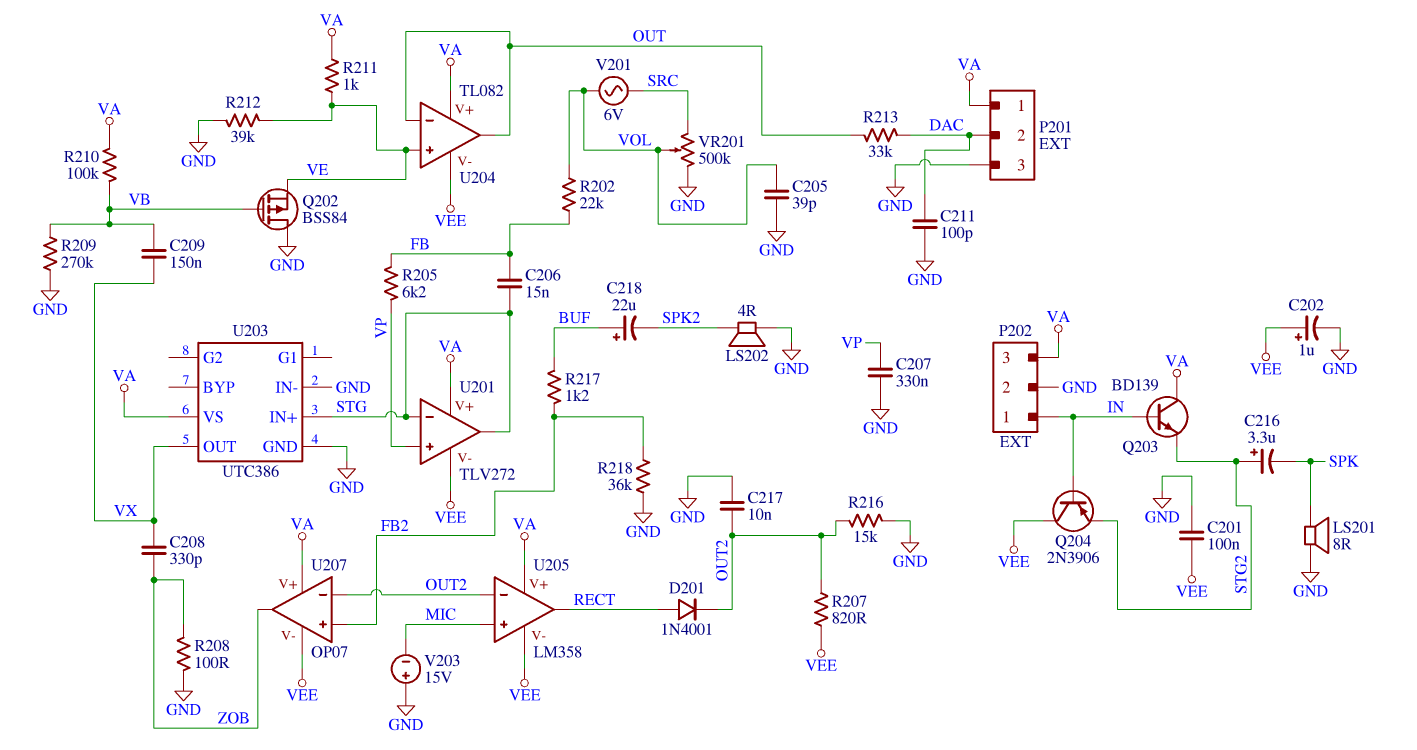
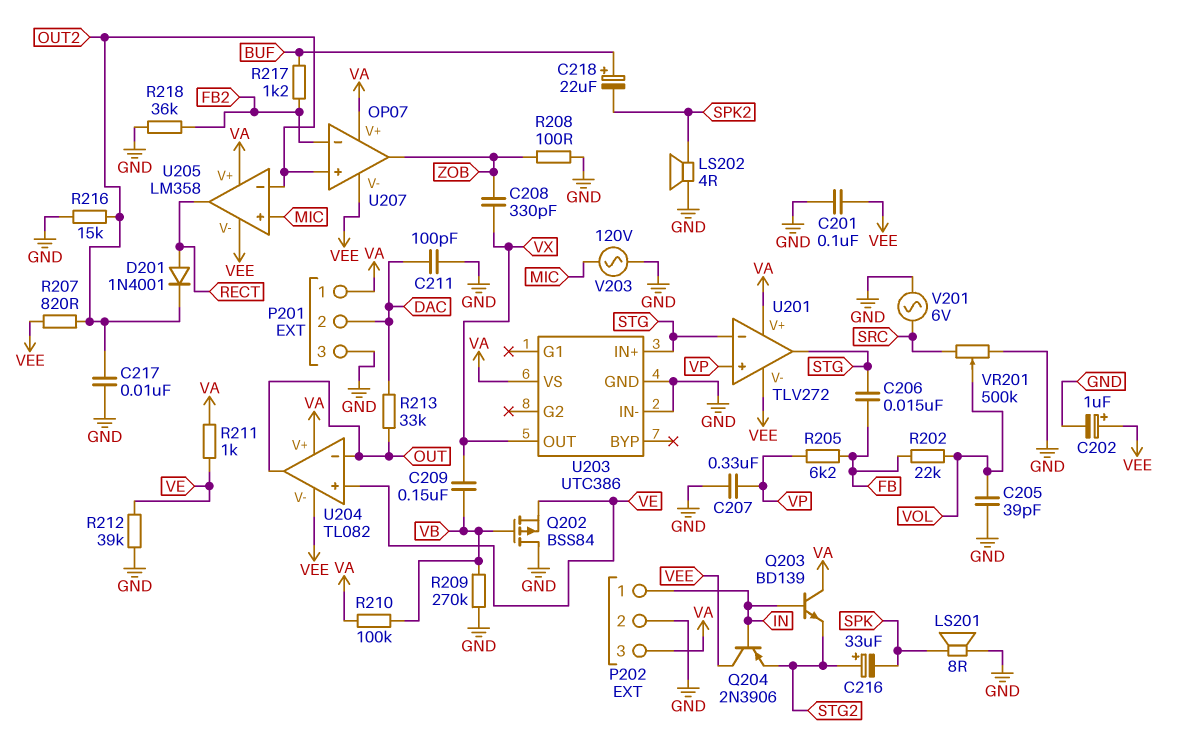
C216: 3.3uF (plus STG2, minus SPK) -> 33uF (plus STG2, minus SPK)
U207 pin in+: FB2 -> OUT2
U207 pin in-: OUT2 -> FB2
V201: AC 6V (SRC, VOL) -> AC 6V (GND, SRC)
V203: 15V (plus GND, minus MIC) -> AC 120V (GND, MIC)

